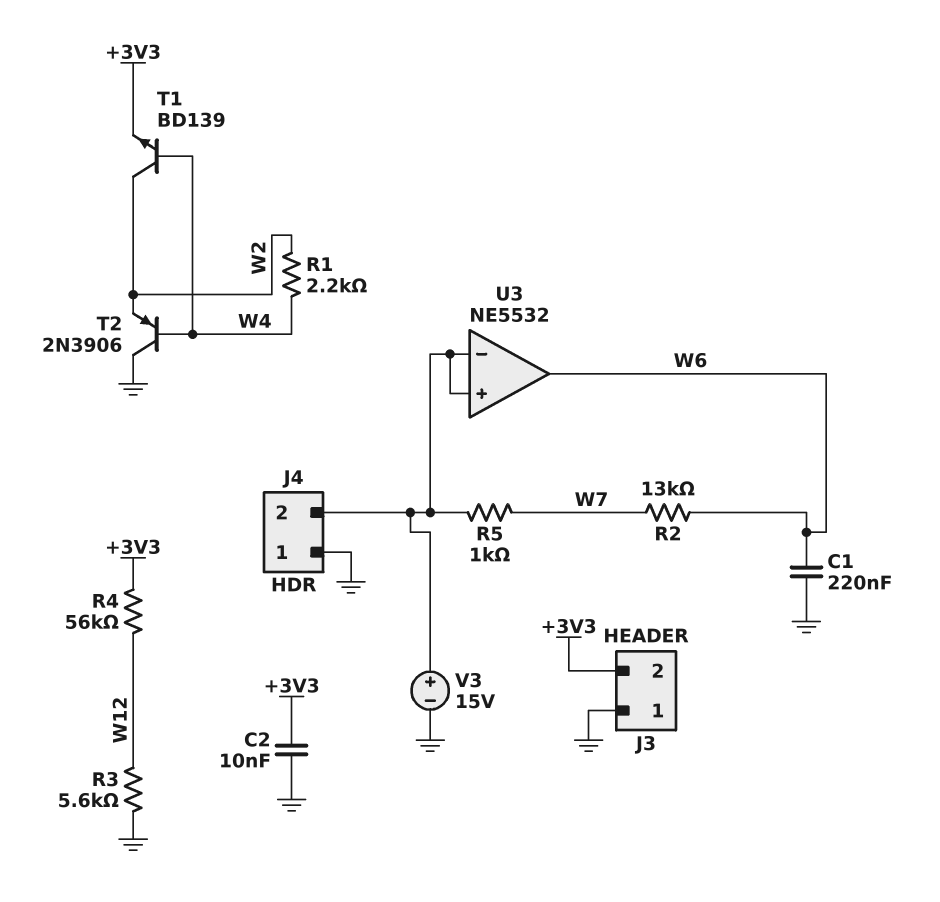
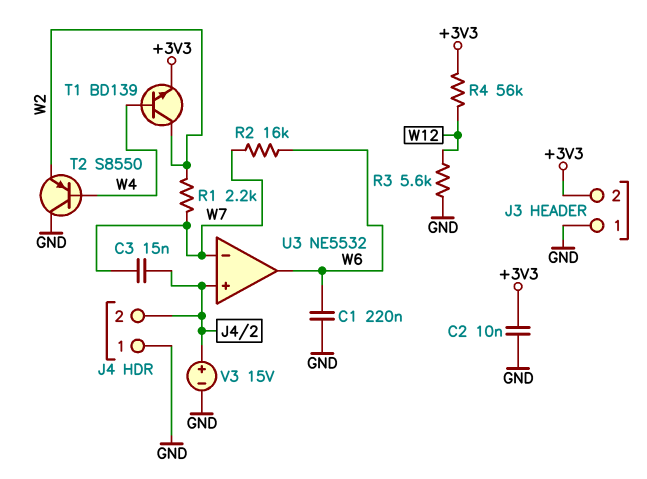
C3: none -> 15nF (J4/2, W7)
R1: 2.2k (W2, W4) -> 2.2k (W2, W7)
R2: 13k (W6, W7) -> 16k (W6, W7)
R5: 1k (J4/2, W7) -> none
T2: PNP 2N3906 (B W4, C GND, E W2) -> PNP S8550 (B W4, C GND, E W2)
U3 pin in-: J4/2 -> W7

